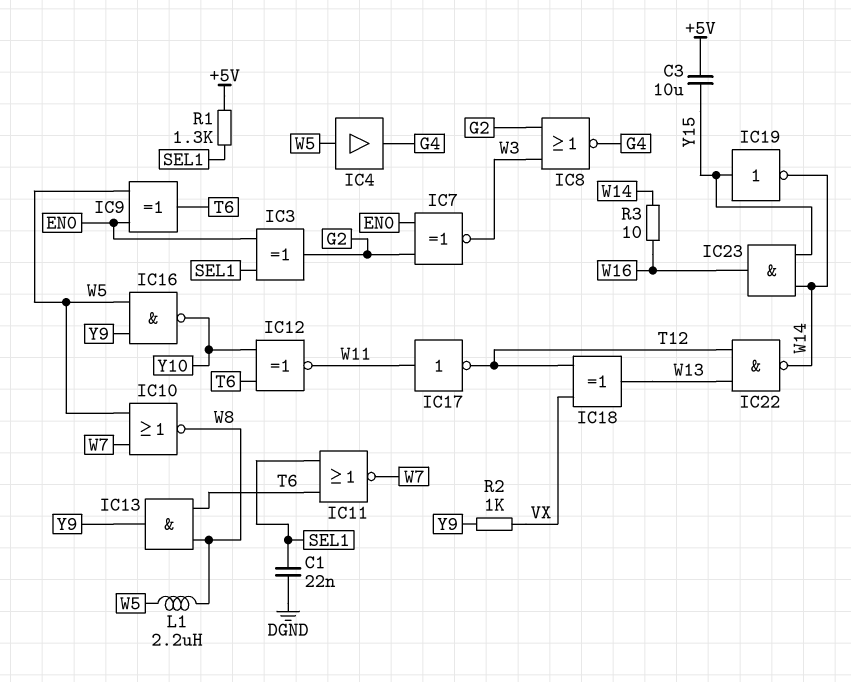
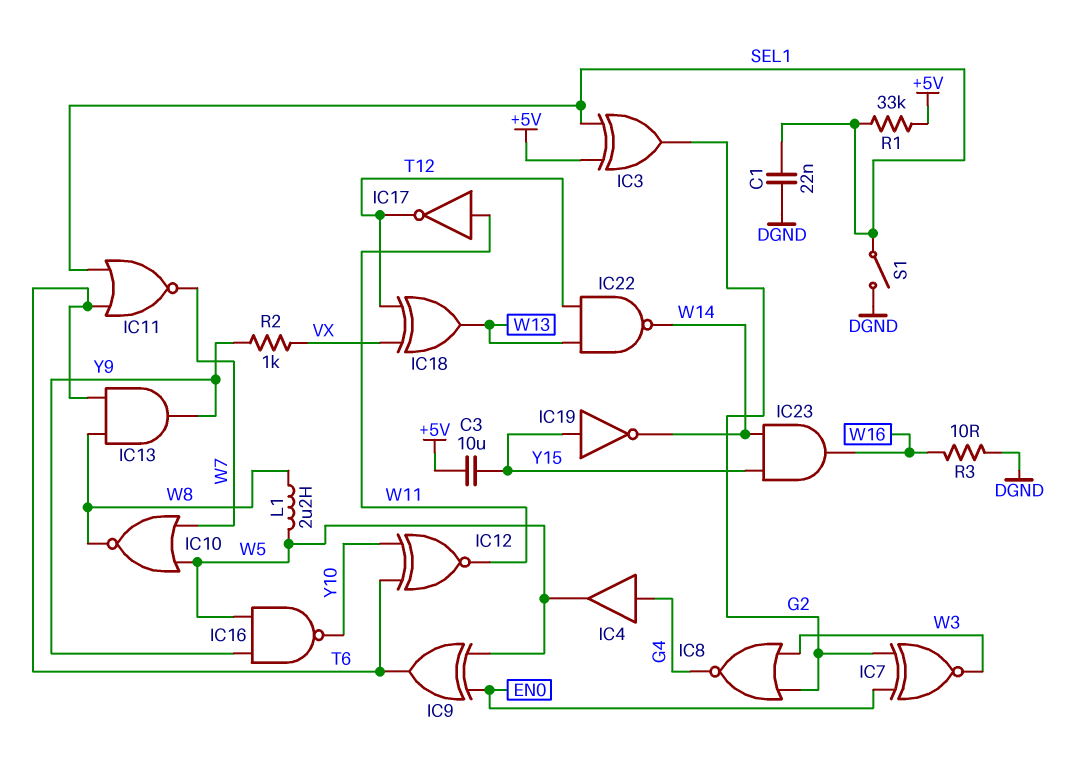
IC3: XOR (in EN0, in SEL1, out G2) -> XOR (in +5V, in SEL1, out G2)
IC4: buffer (in W5, out G4) -> buffer (in G4, out W5)
R1: 1.3k (+5V, SEL1) -> 33k (+5V, SEL1)
R3: 10 (W14, W16) -> 10 (DGND, W16)
S1: none -> switch (DGND, SEL1)

